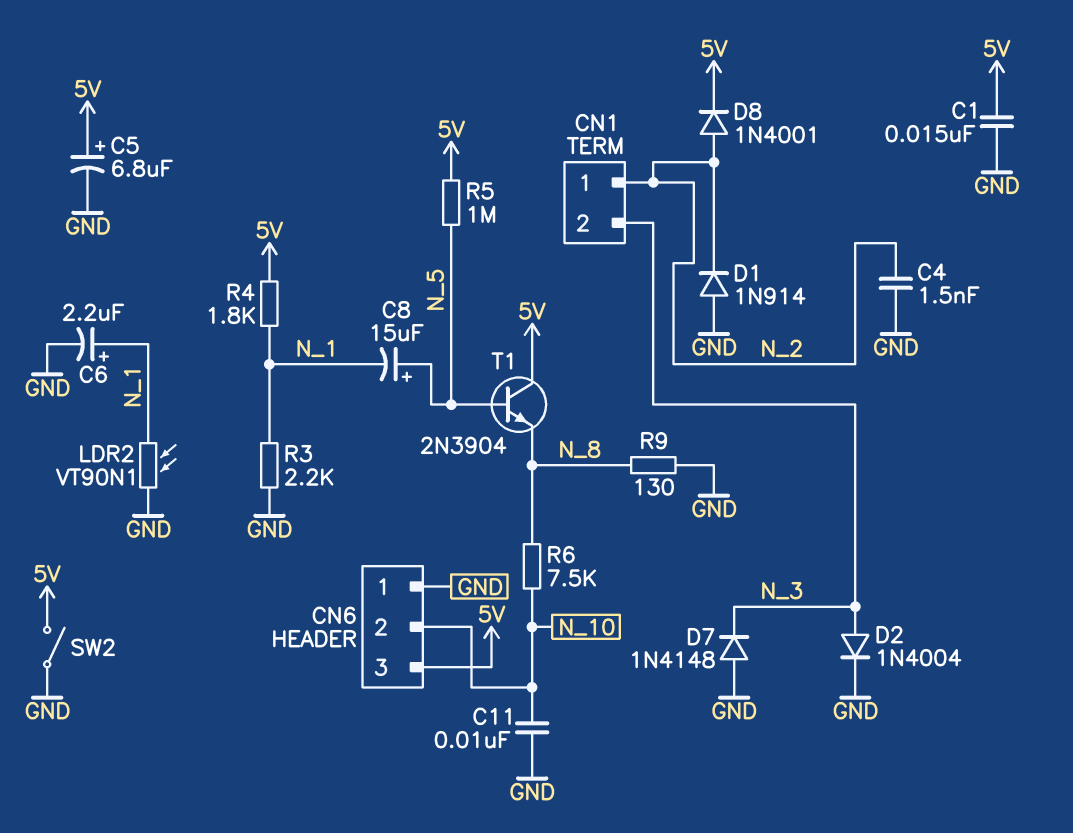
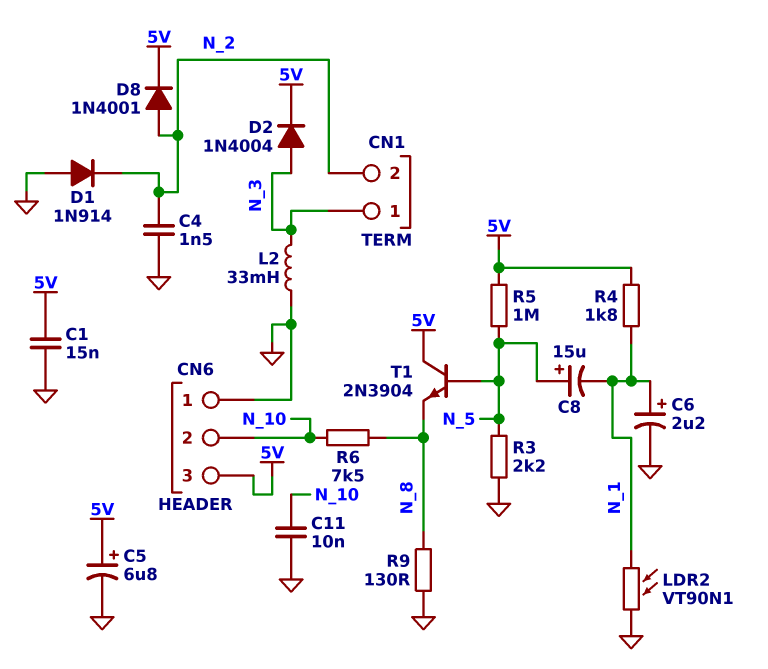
CN1 pin 1: N_2 -> N_3
CN1 pin 2: N_3 -> N_2
D2: diode 1N4004 (A N_3, K GND) -> diode 1N4004 (A N_3, K 5V)
D7: diode 1N4148 (A GND, K N_3) -> none
L2: none -> 33mH (GND, N_3)
R3: 2.2k (GND, N_1) -> 2.2k (GND, N_5)
SW2: switch (5V, GND) -> none

